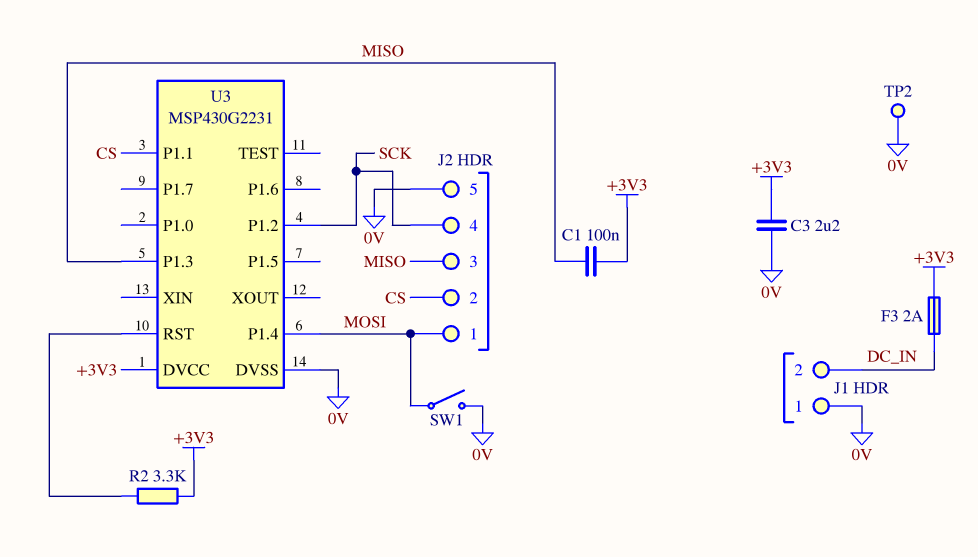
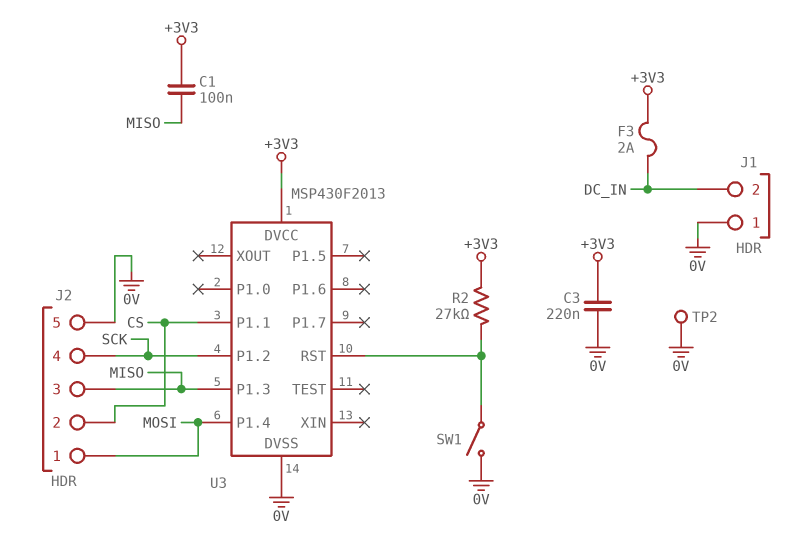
C3: 2.2uF (+3V3, 0V) -> 220nF (+3V3, 0V)
R2: 3.3k (+3V3, U3/RST) -> 27k (+3V3, U3/RST)
SW1: switch (0V, MOSI) -> switch (0V, U3/RST)
U3: MSP430G2231 -> MSP430F2013

